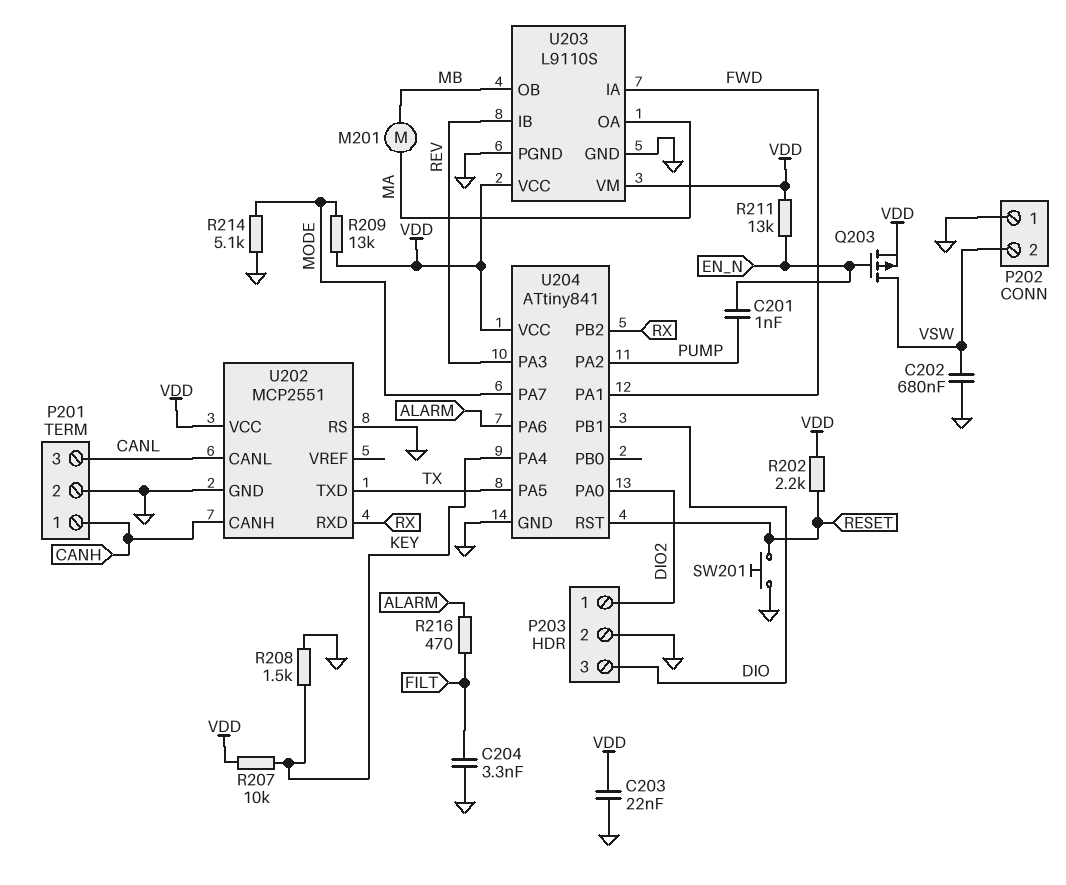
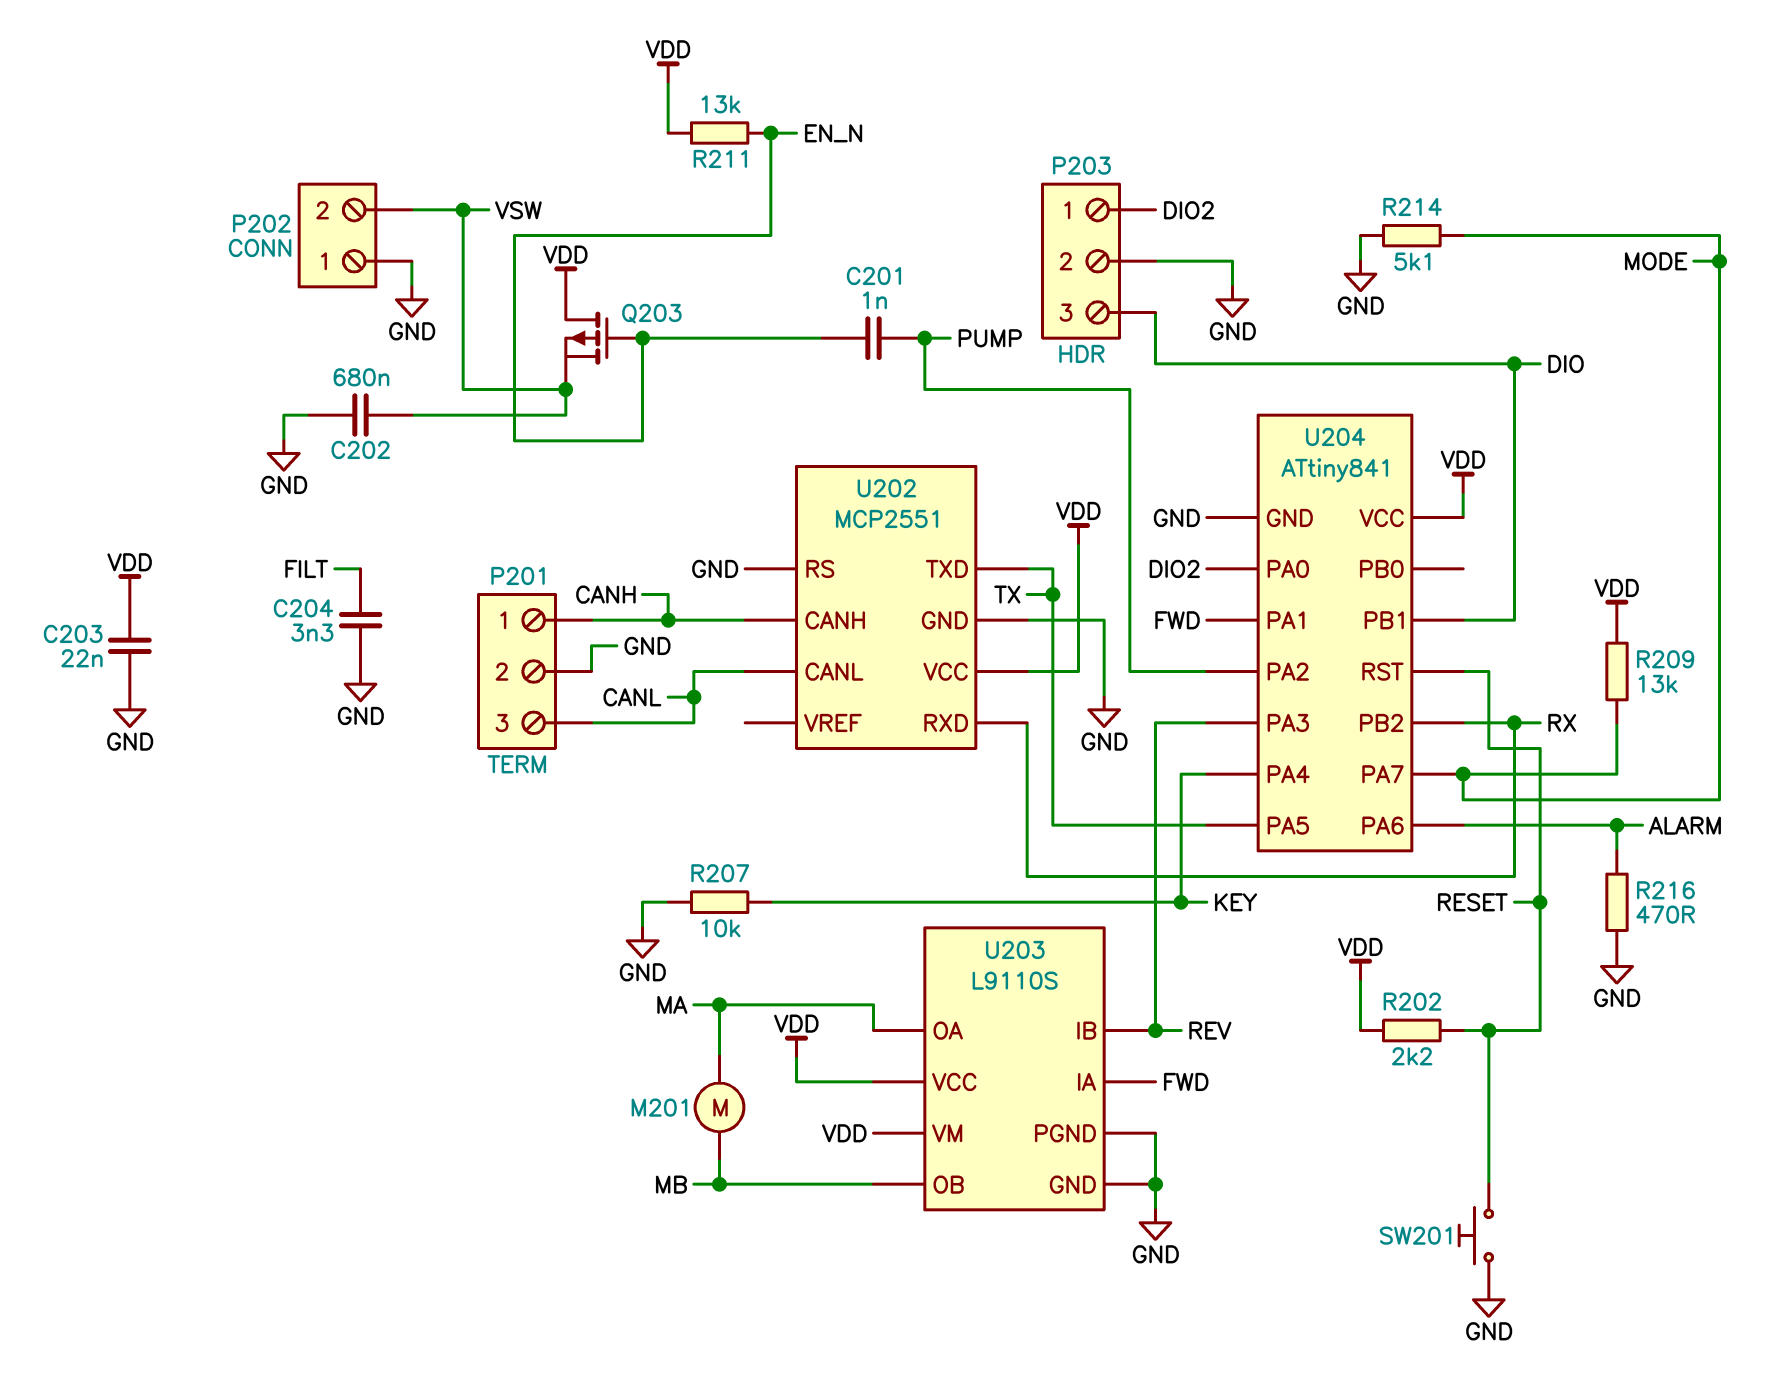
Q203: PMOS (G EN_N, D VSW, S VDD) -> PMOS (G EN_N, D VDD, S VSW)
R207: 10k (KEY, VDD) -> 10k (GND, KEY)
R208: 1.5k (GND, KEY) -> none
R216: 470 (ALARM, FILT) -> 470 (ALARM, GND)

